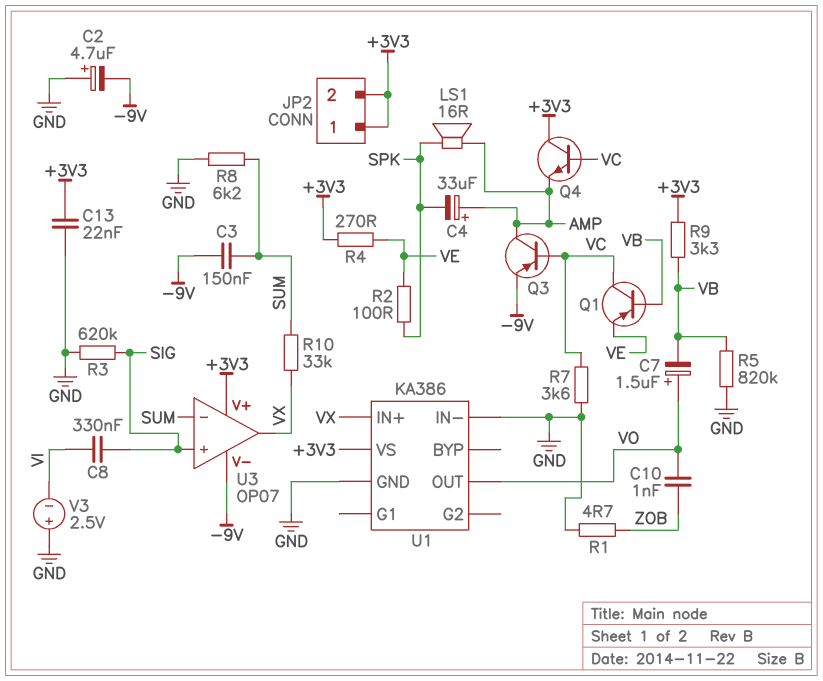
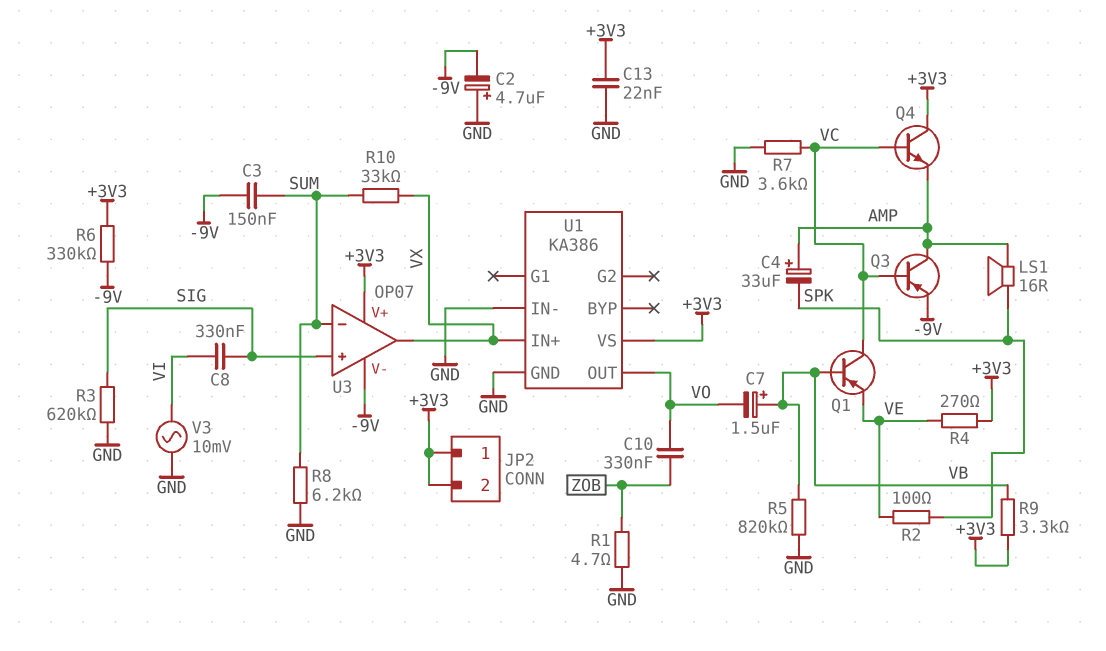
C7: 1.5uF (plus VO, minus VB) -> 1.5uF (plus VB, minus VO)
C10: 1nF (VO, ZOB) -> 330nF (VO, ZOB)
R6: none -> 330k (+3V3, -9V)
V3: 2.5V (plus GND, minus VI) -> AC 10mV (GND, VI)

